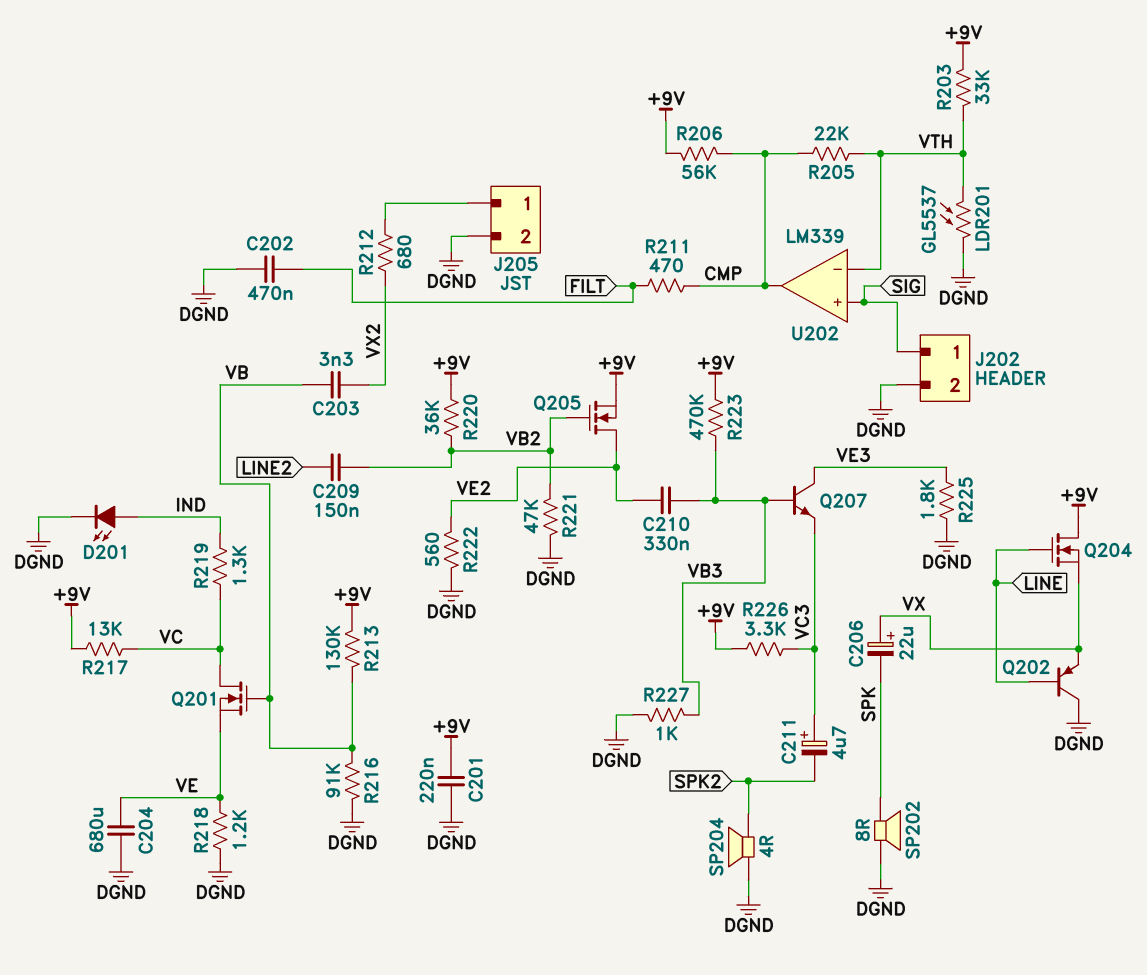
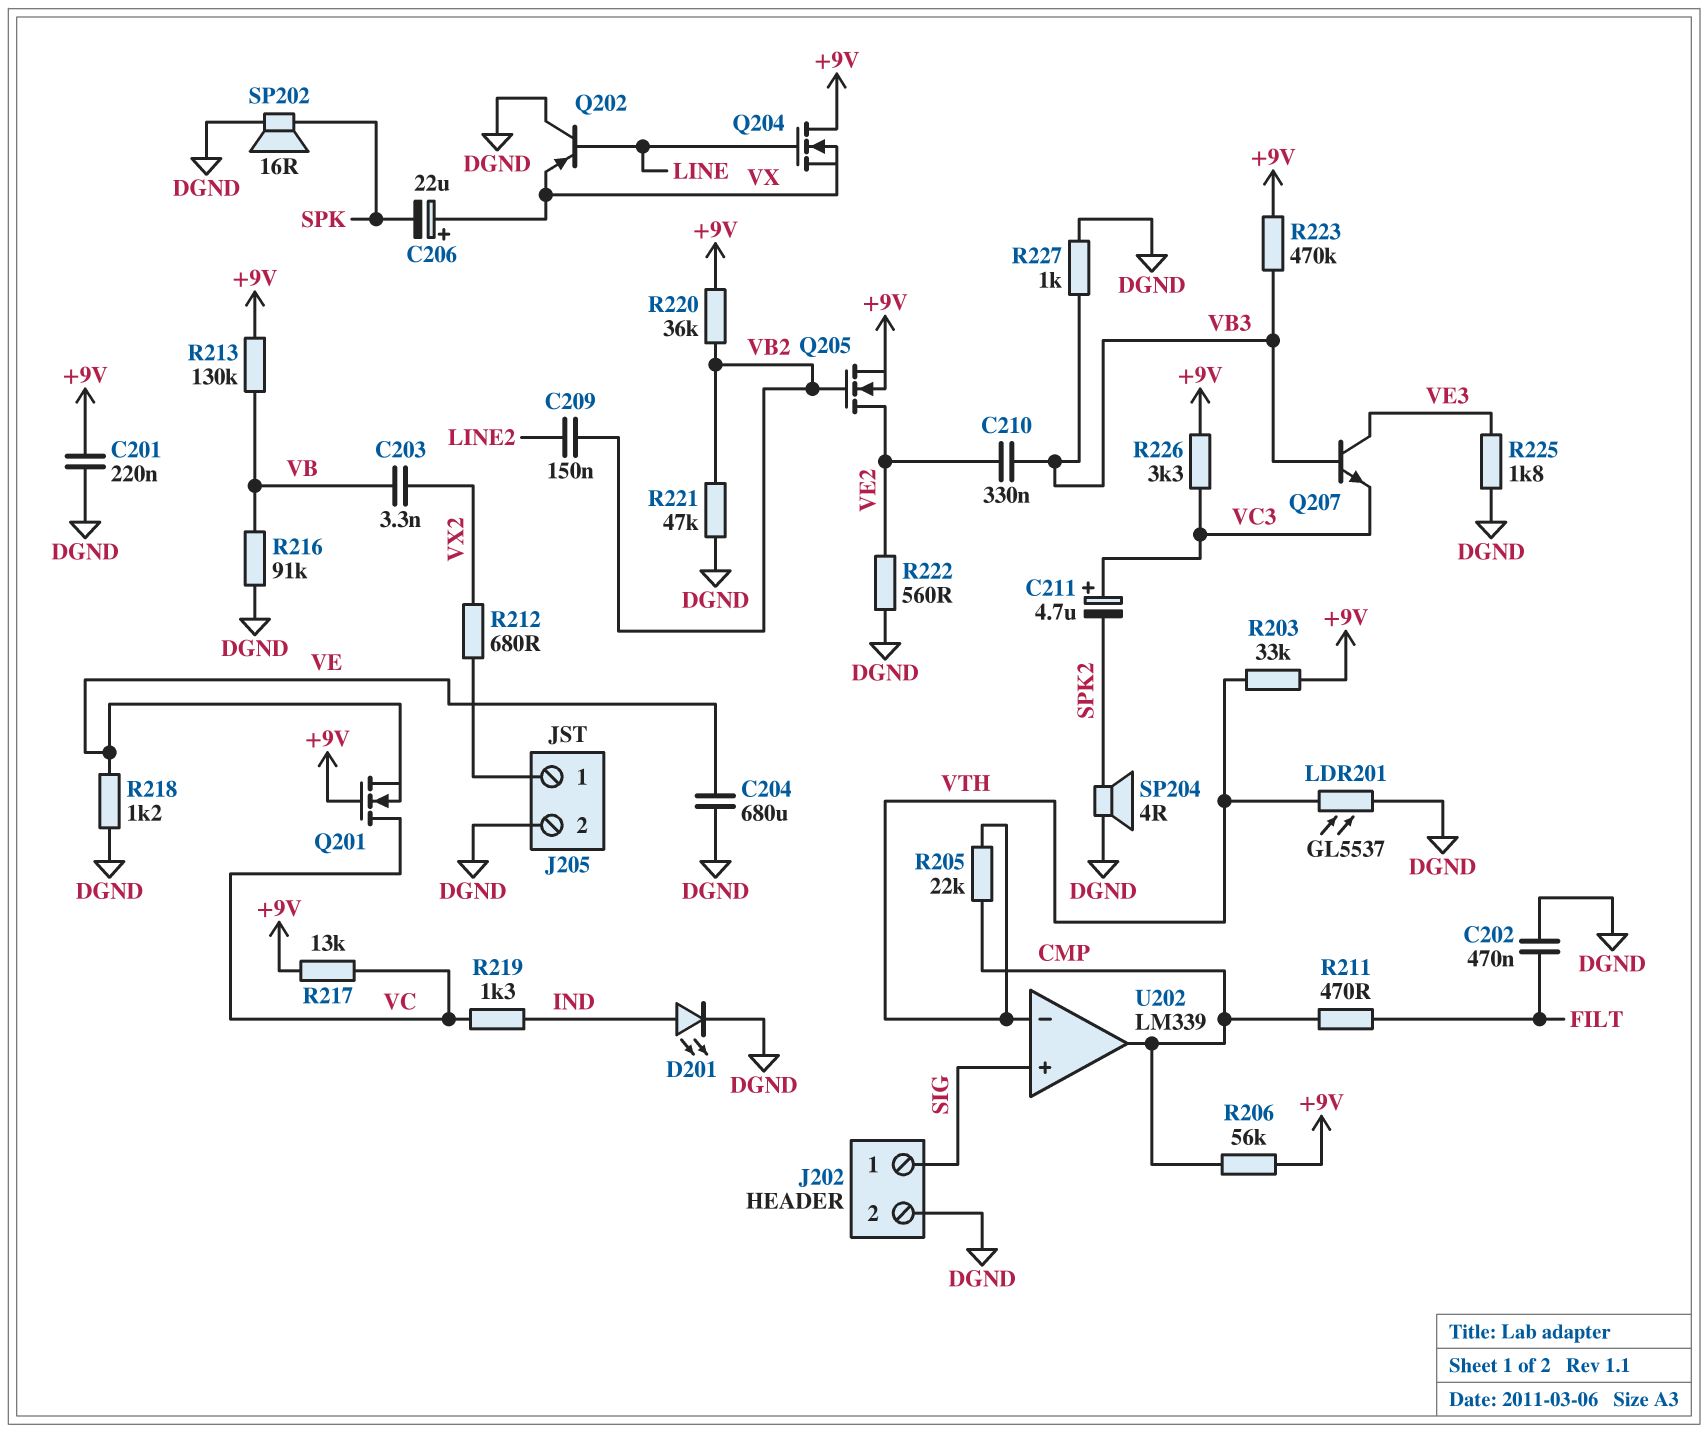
Q201: NMOS (G VB, D VC, S VE) -> NMOS (G +9V, D VC, S VE)
SP202: speaker 8R (DGND, SPK) -> speaker 16R (DGND, SPK)

